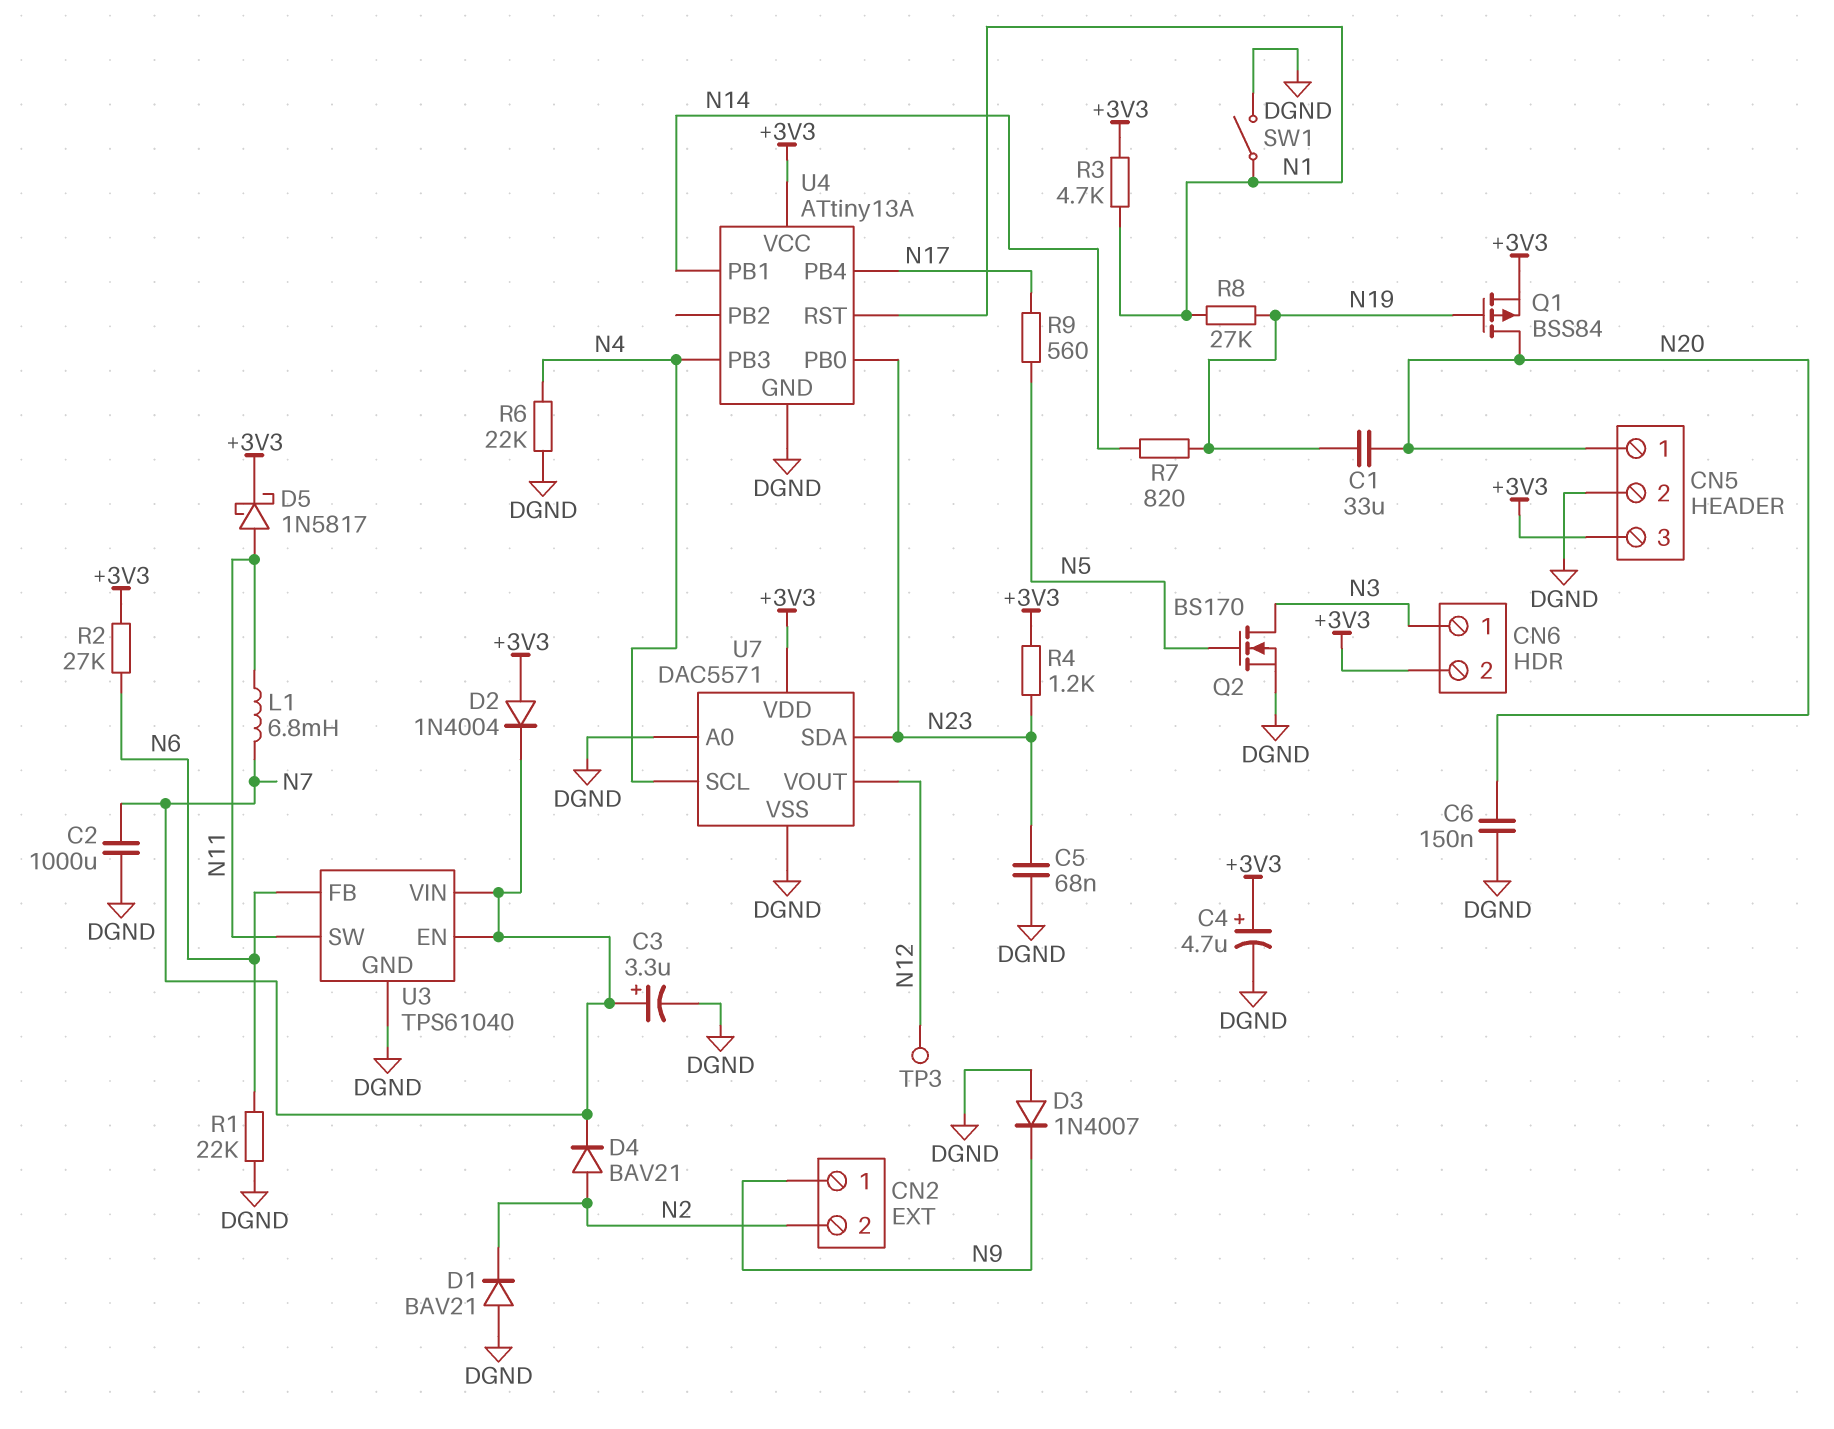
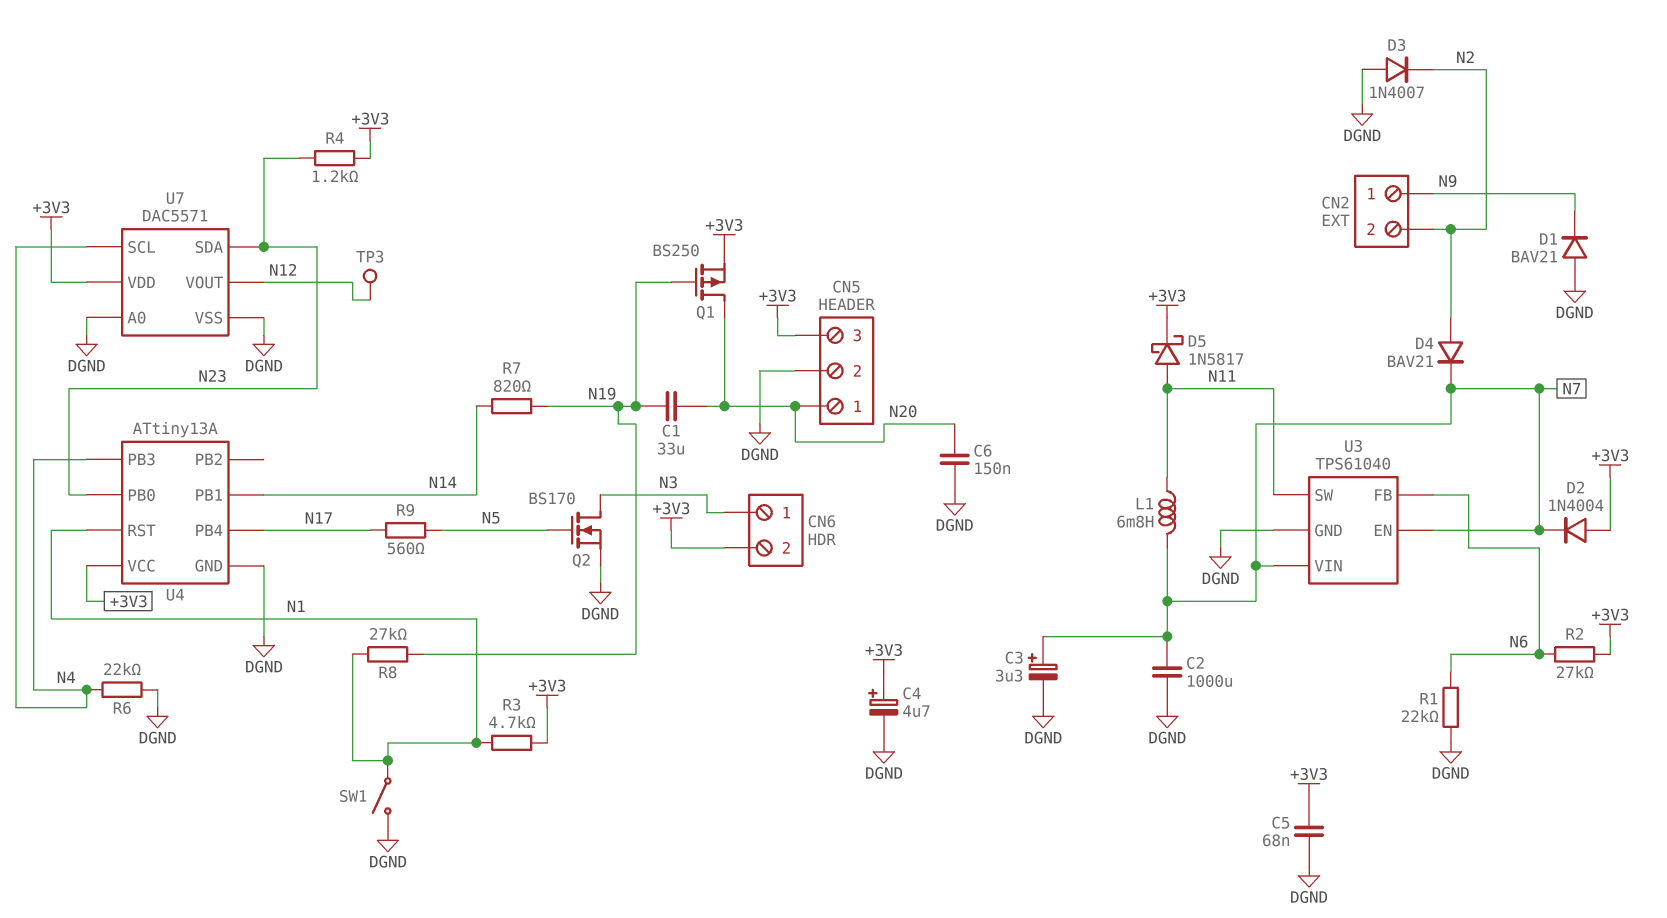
C5: 68nF (DGND, N23) -> 68nF (+3V3, DGND)
D1: diode BAV21 (A DGND, K N2) -> diode BAV21 (A DGND, K N9)
D3: diode 1N4007 (A DGND, K N9) -> diode 1N4007 (A DGND, K N2)
Q1: PMOS BSS84 (G N19, D N20, S +3V3) -> PMOS BS250 (G N19, D N20, S +3V3)

